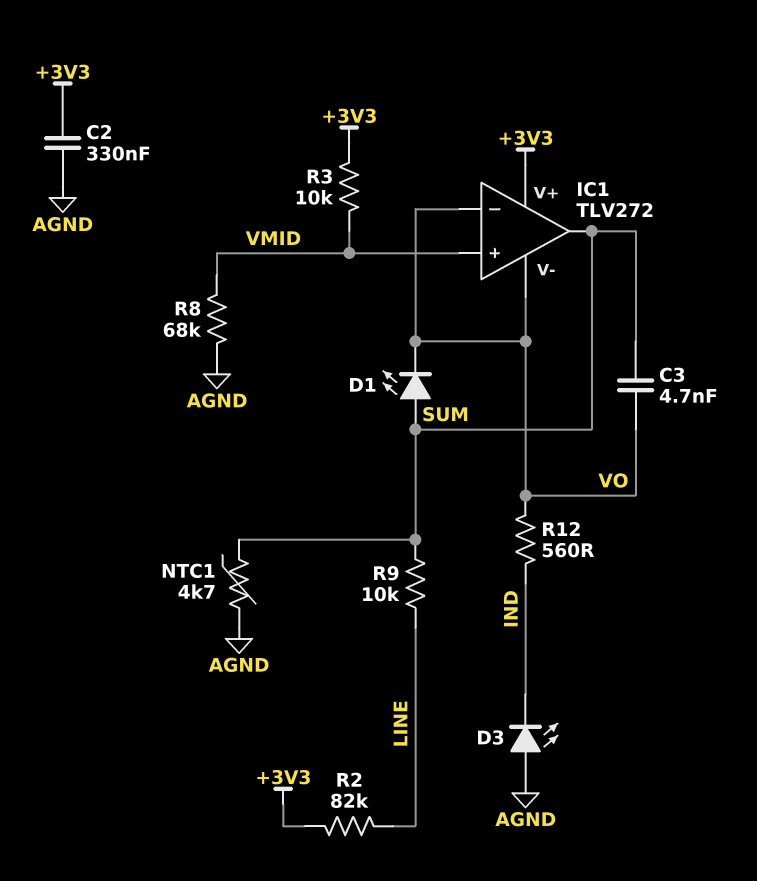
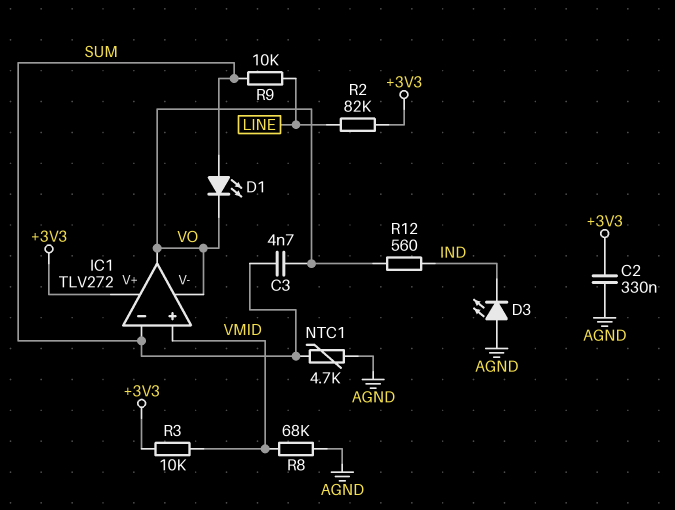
IC1 pin in-: VO -> SUM
IC1 pin out: SUM -> VO

